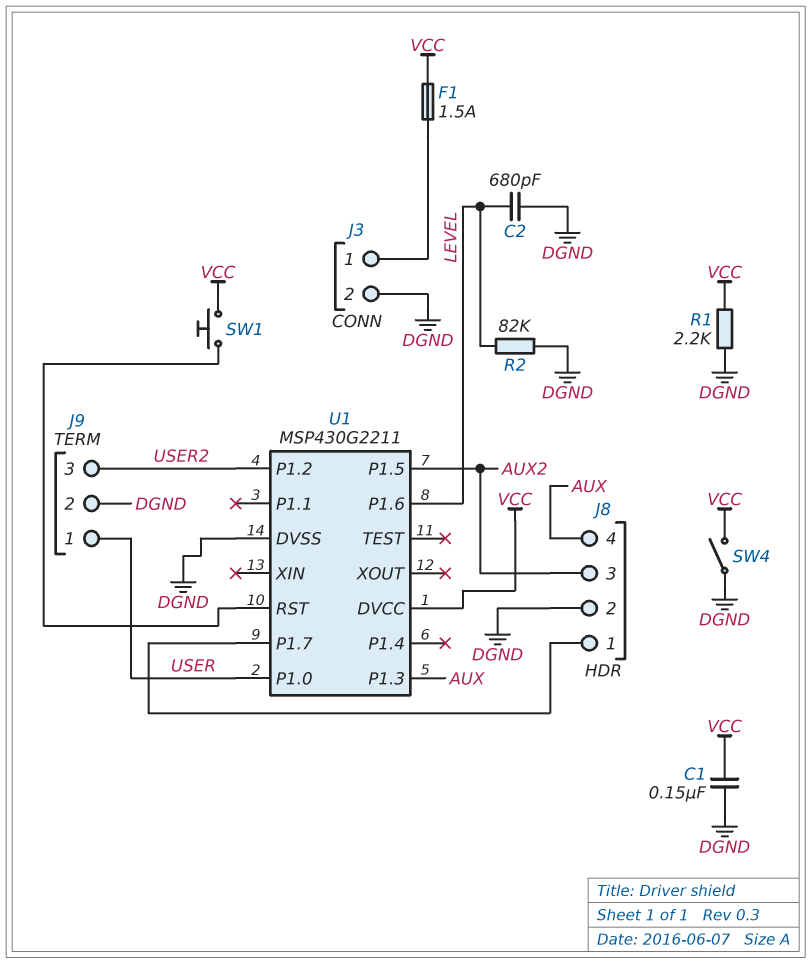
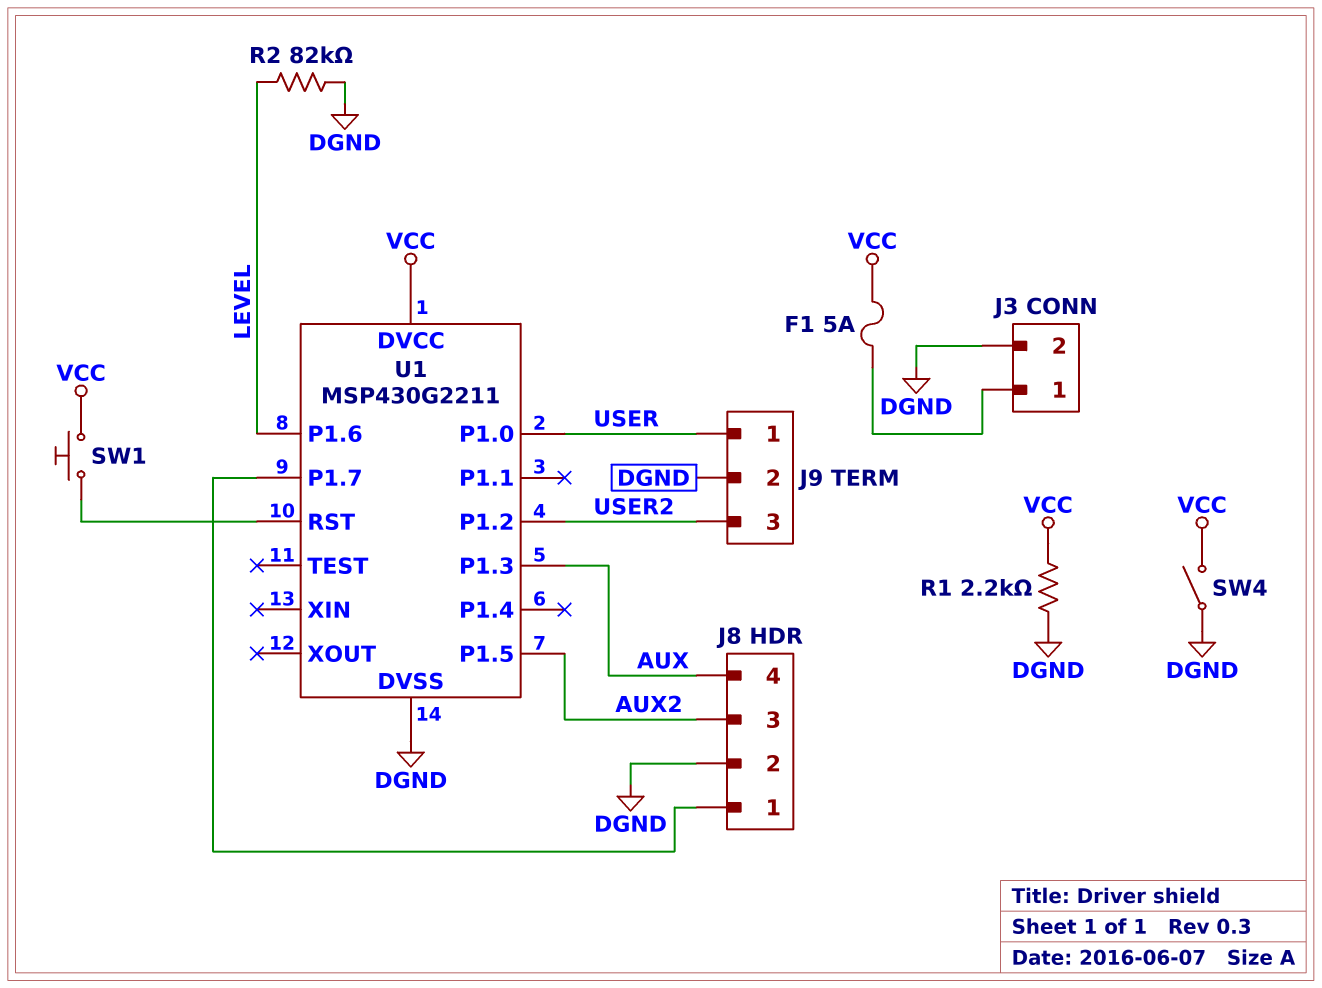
C1: 150nF (DGND, VCC) -> none
C2: 680pF (DGND, LEVEL) -> none
F1: 1.5A (J3/1, VCC) -> 5A (J3/1, VCC)

